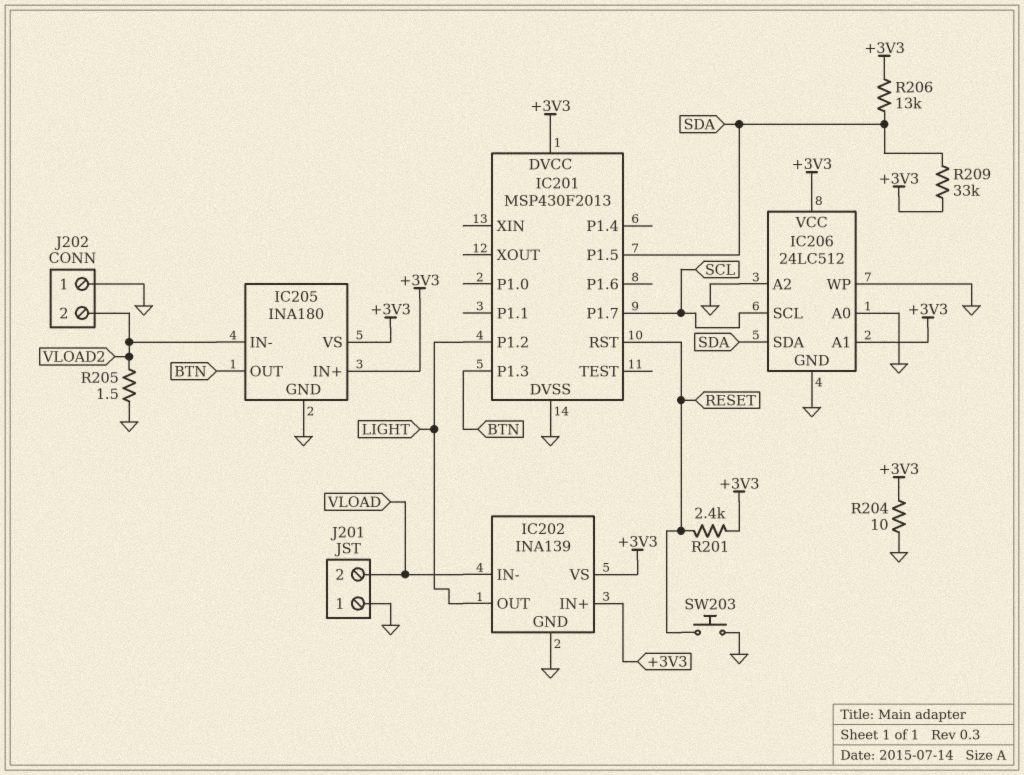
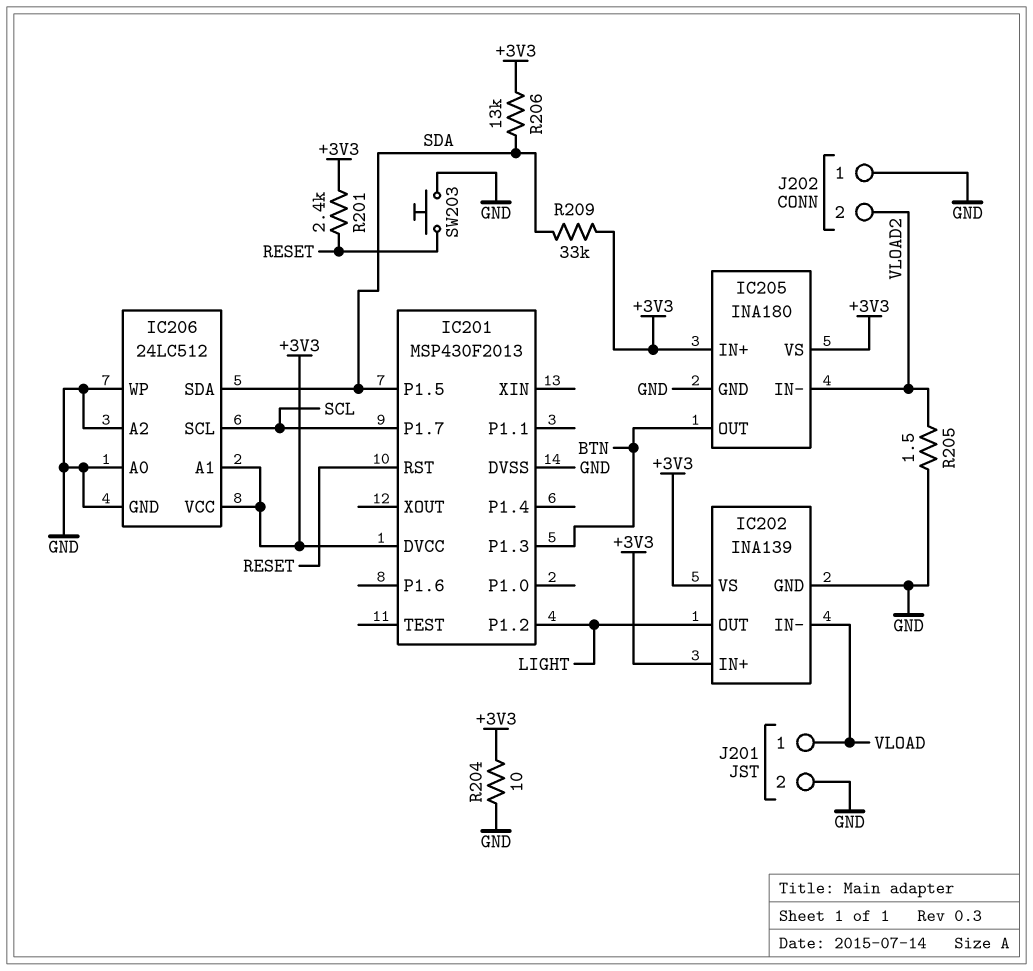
J201 pin 1: GND -> VLOAD
J201 pin 2: VLOAD -> GND

